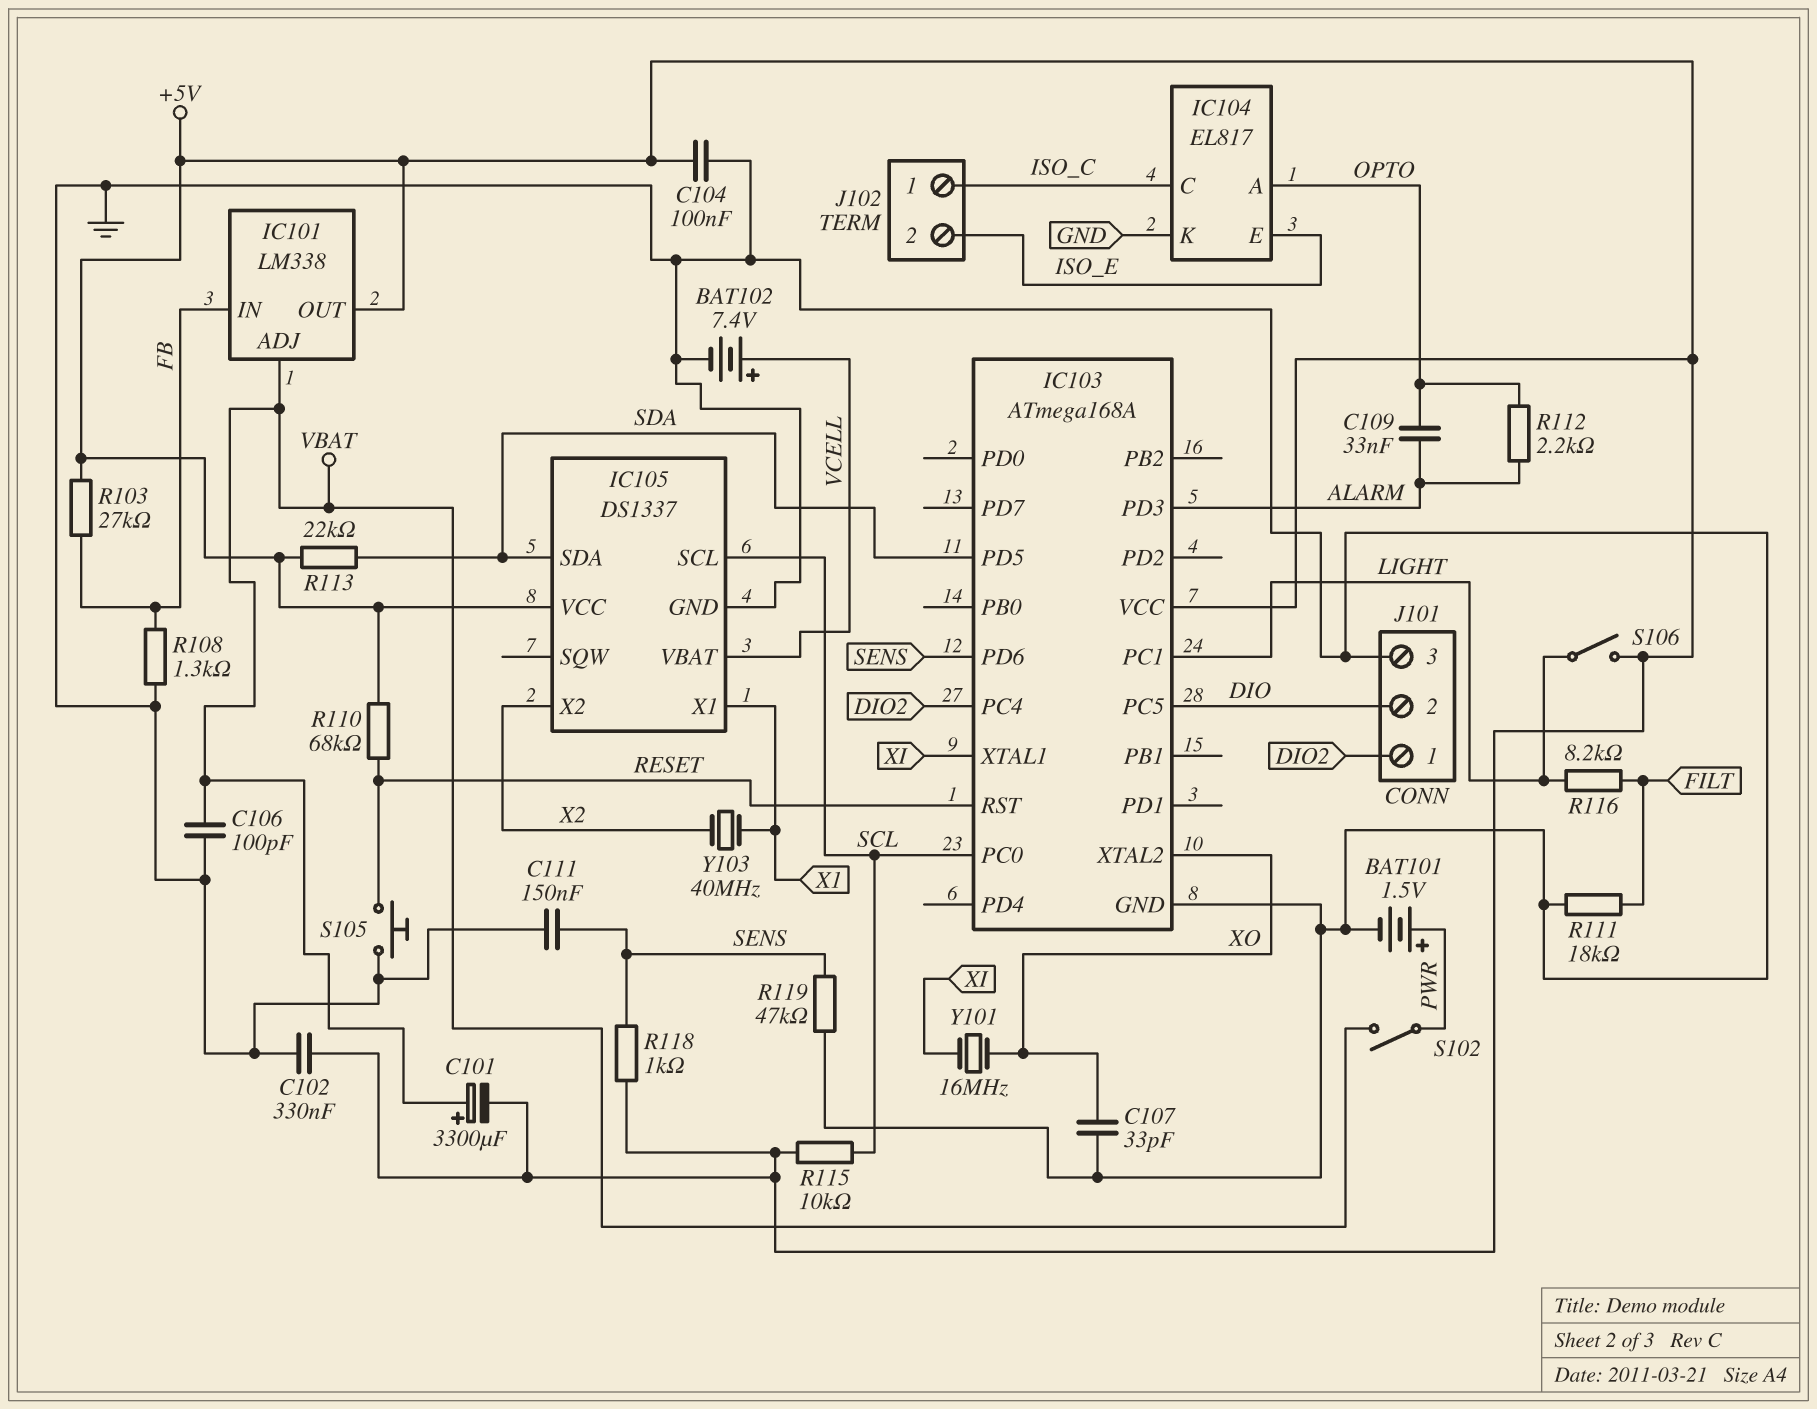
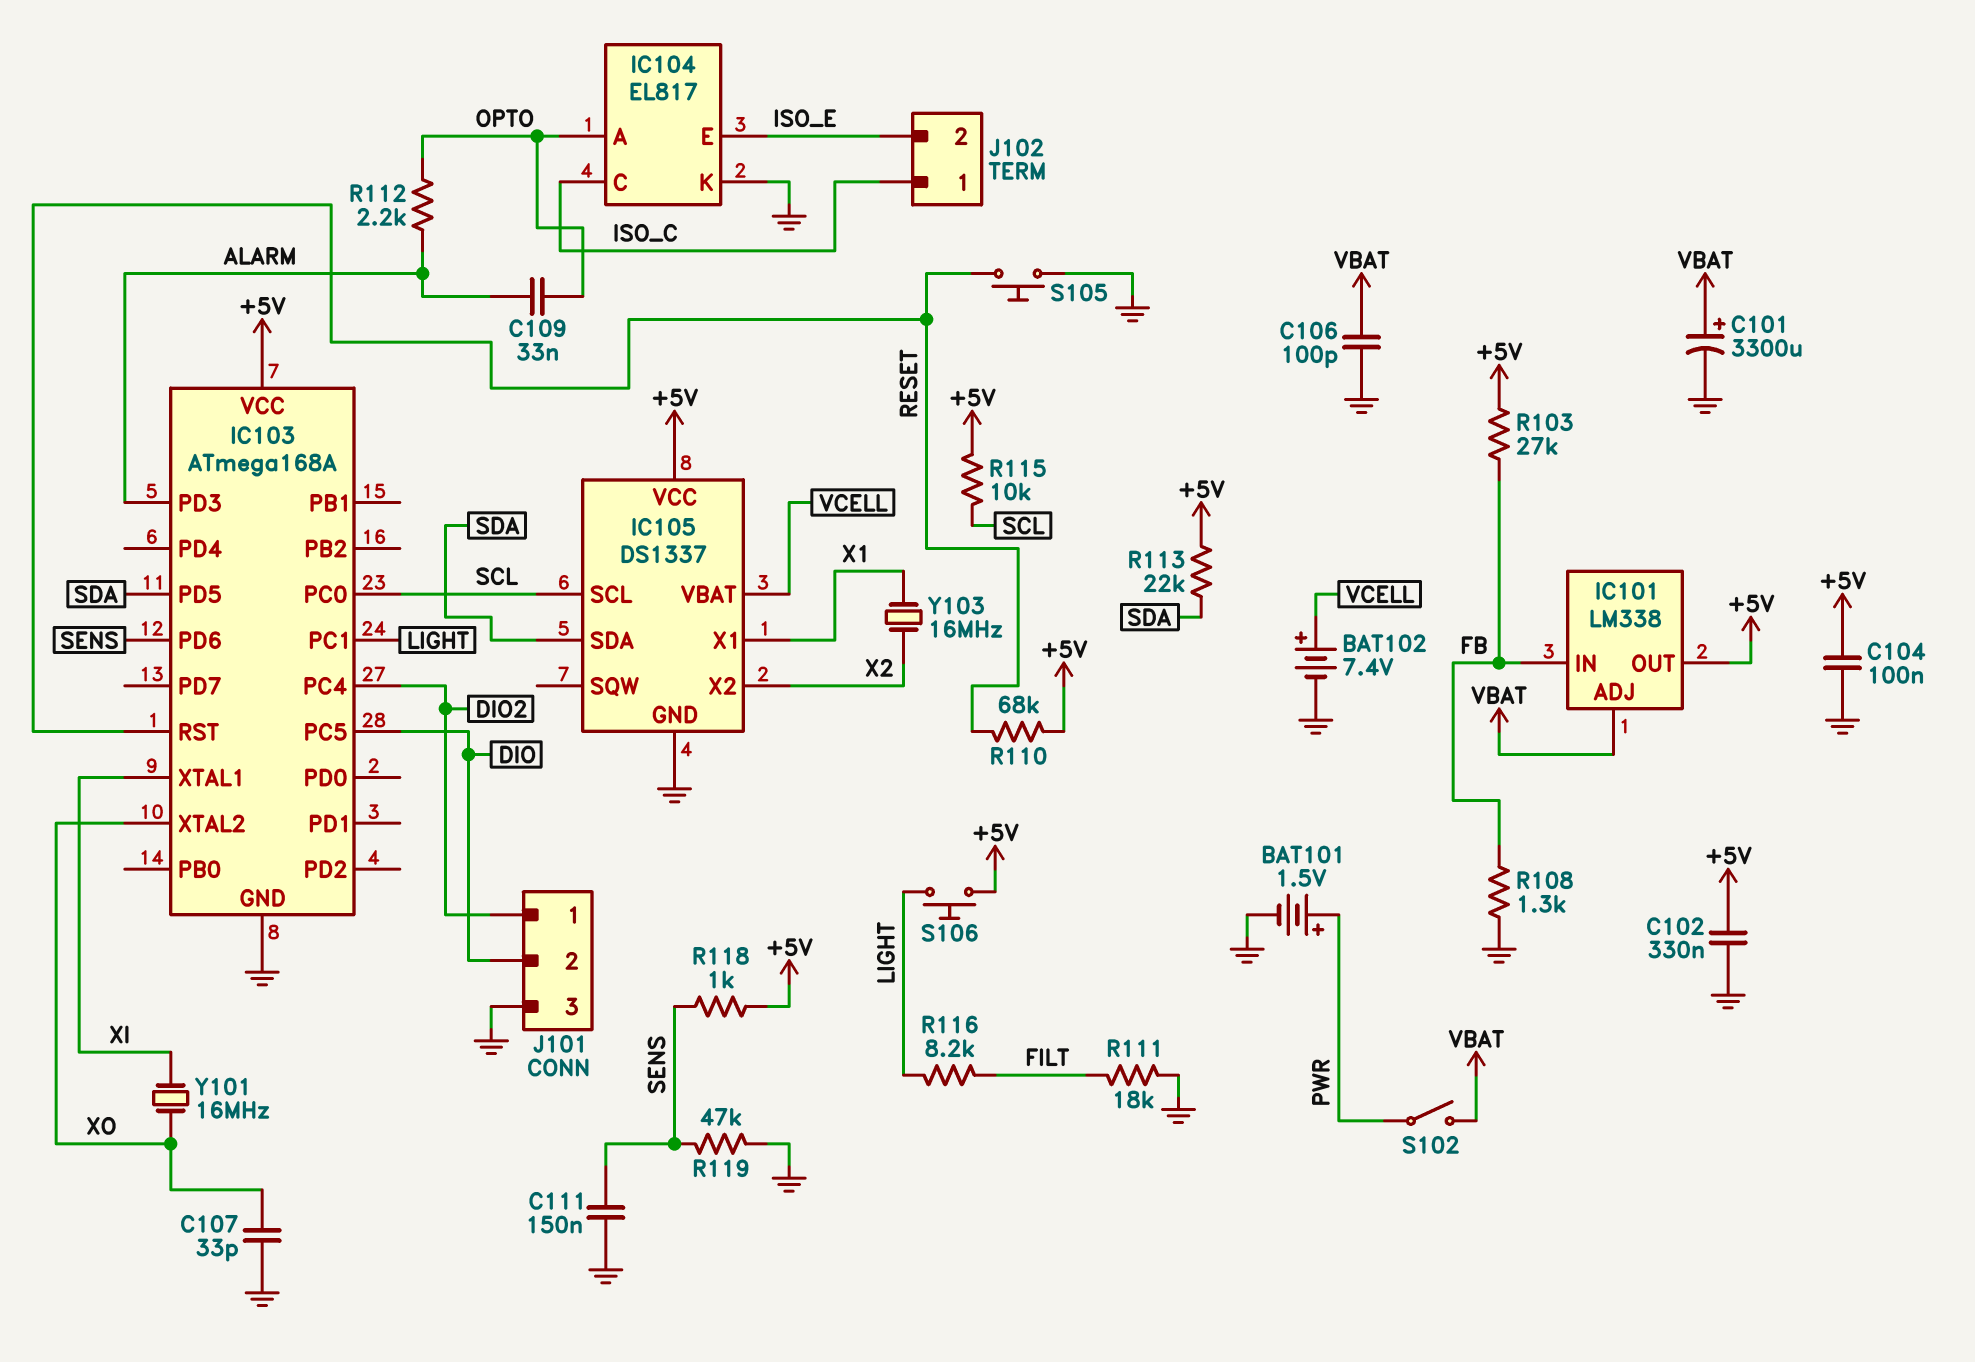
C101: 3300uF (plus VBAT, minus +5V) -> 3300uF (plus VBAT, minus GND)
S106: switch (+5V, LIGHT) -> button (+5V, LIGHT)
Y103: 40MHz (X1, X2) -> 16MHz (X1, X2)

